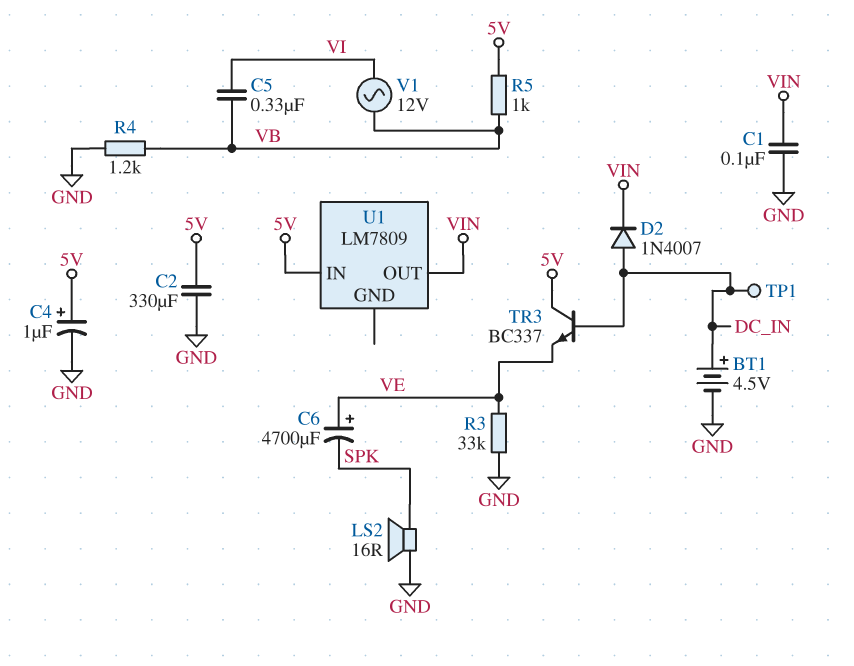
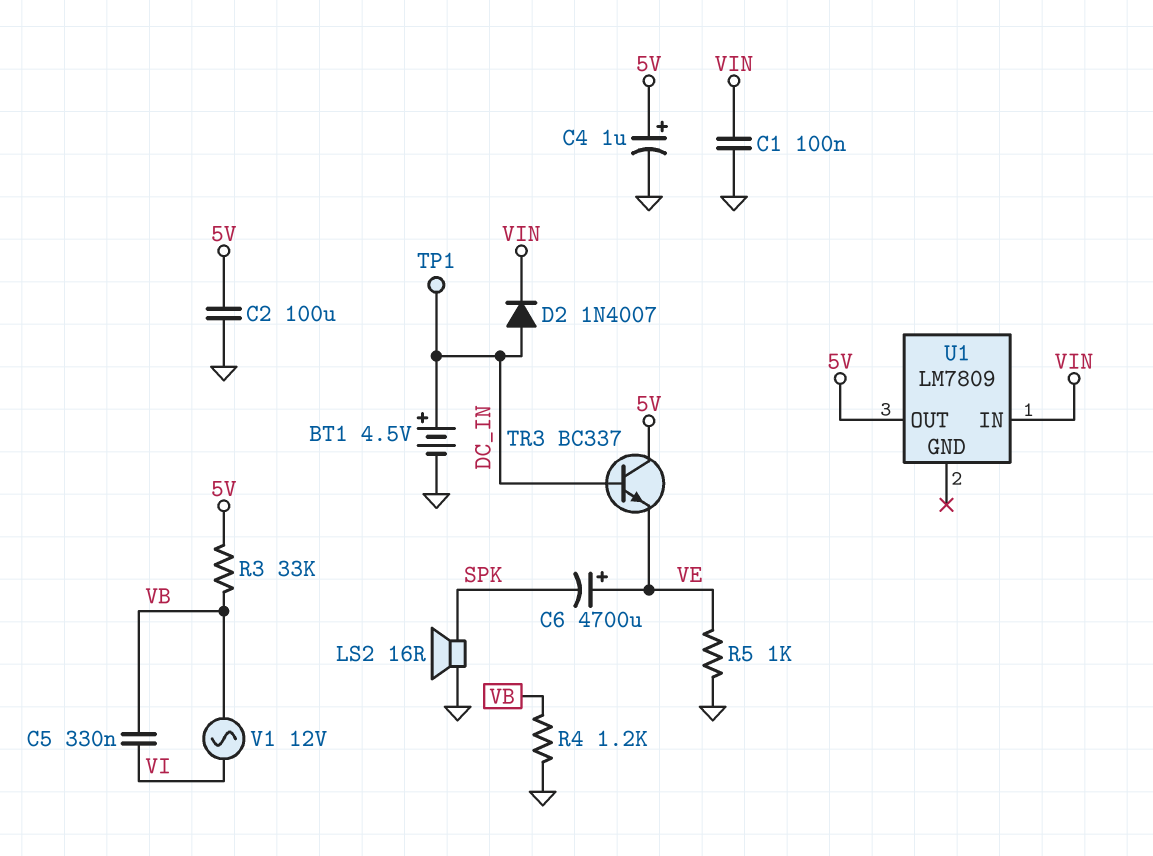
C2: 330uF (5V, GND) -> 100uF (5V, GND)
R3: 33k (GND, VE) -> 33k (5V, VB)
R5: 1k (5V, VB) -> 1k (GND, VE)
U1 pin IN: 5V -> VIN
U1 pin OUT: VIN -> 5V

